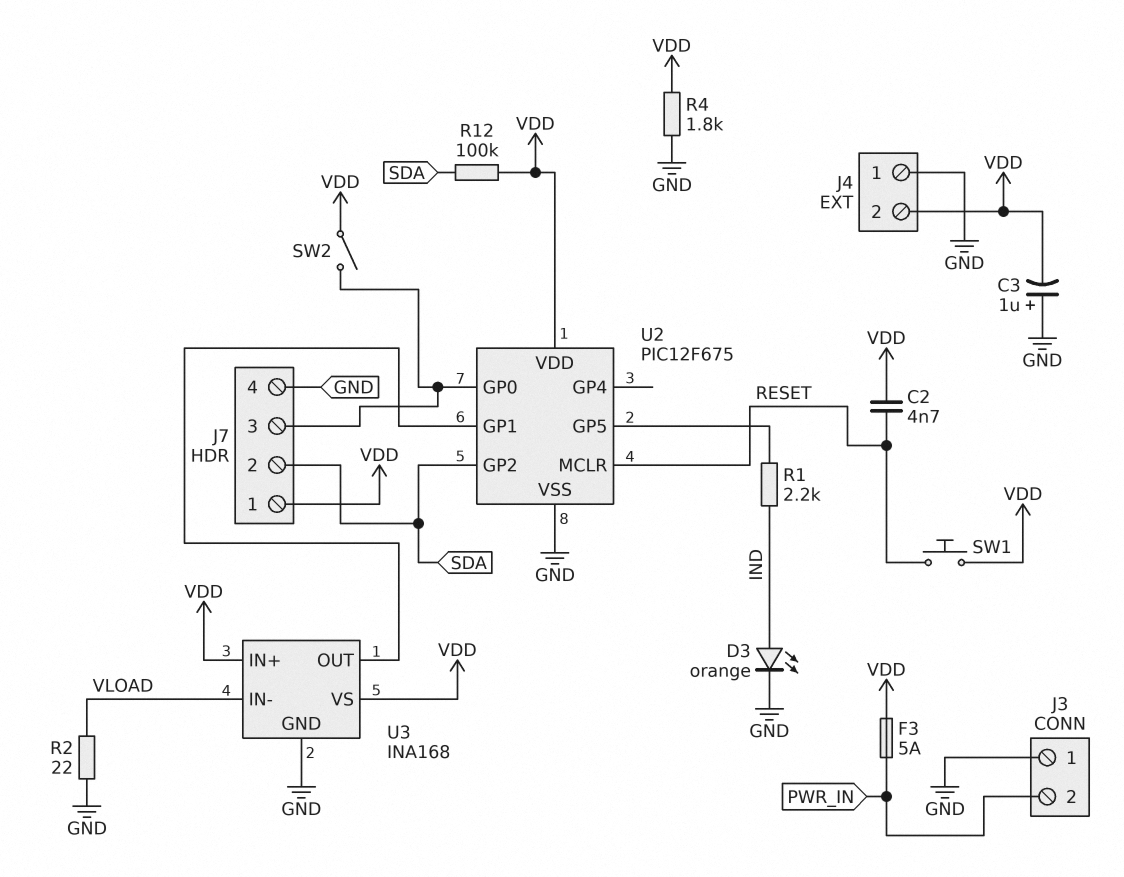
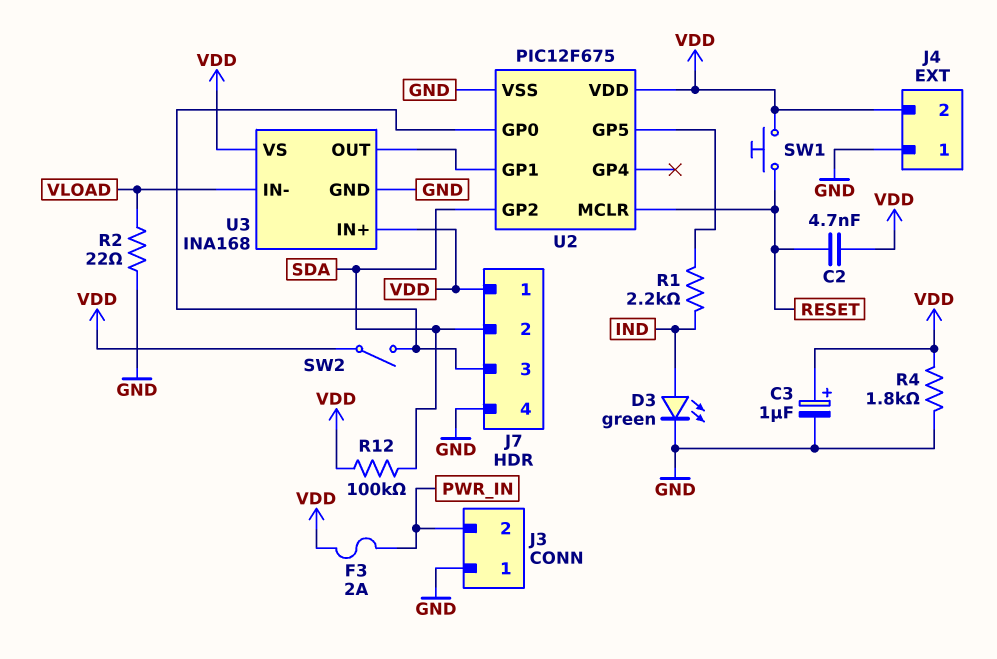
C3: 1uF (plus GND, minus VDD) -> 1uF (plus VDD, minus GND)
D3: LED orange (A IND, K GND) -> LED green (A IND, K GND)
F3: 5A (PWR_IN, VDD) -> 2A (PWR_IN, VDD)

